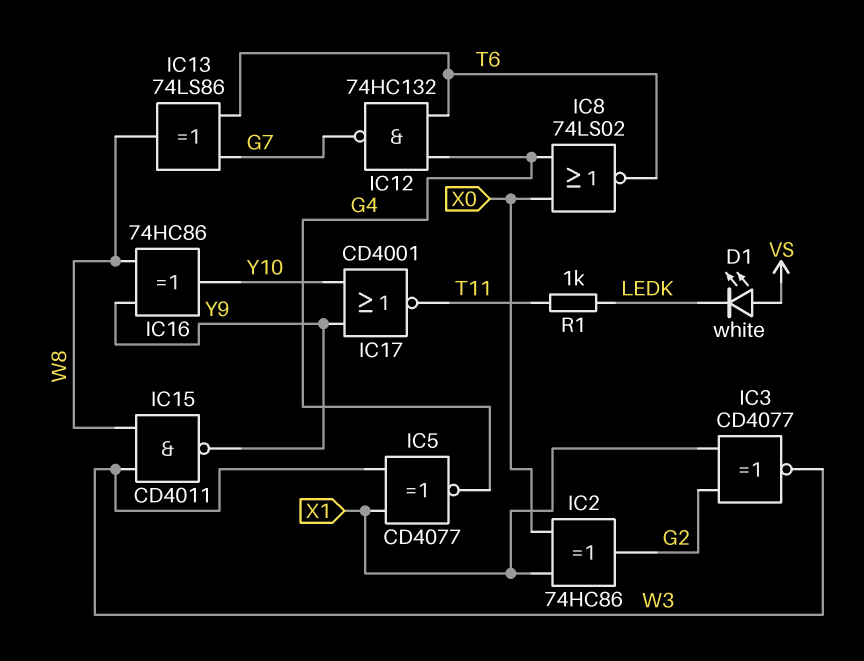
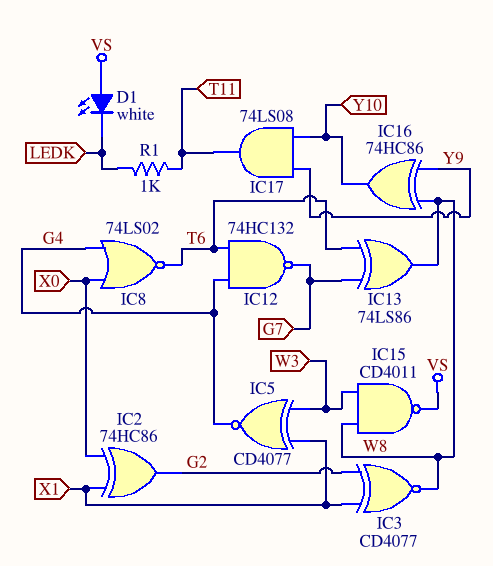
IC3: XNOR CD4077 (in G2, in X1, out W3) -> XNOR CD4077 (in G2, in X1, out W8)
IC15: NAND CD4011 (in W3, in W8, out Y9) -> NAND CD4011 (in W3, in W8, out VS)
IC17: NOR CD4001 (in Y9, in Y10, out T11) -> AND 74LS08 (in Y9, in Y10, out T11)

